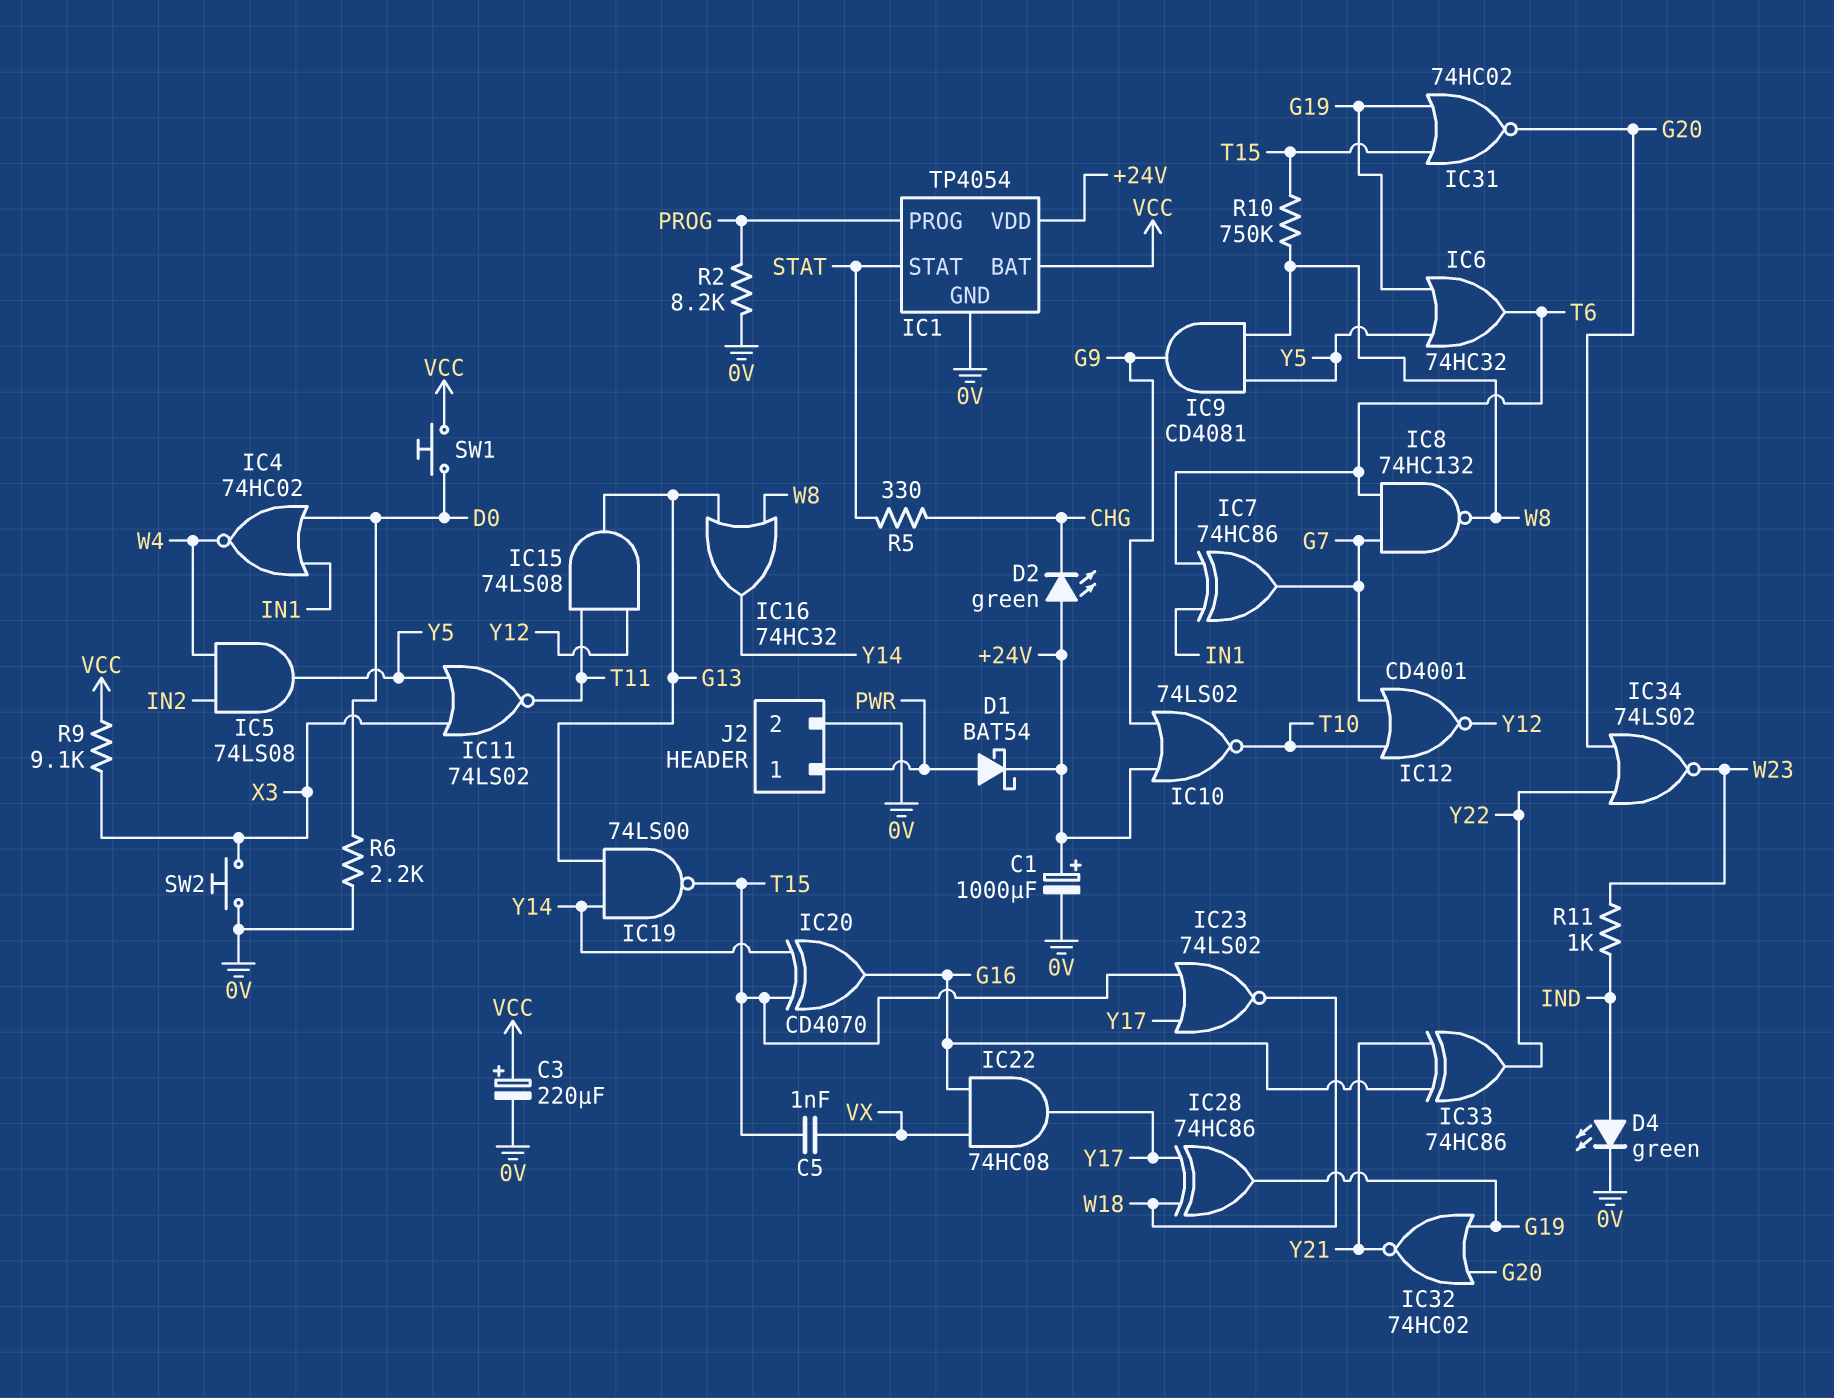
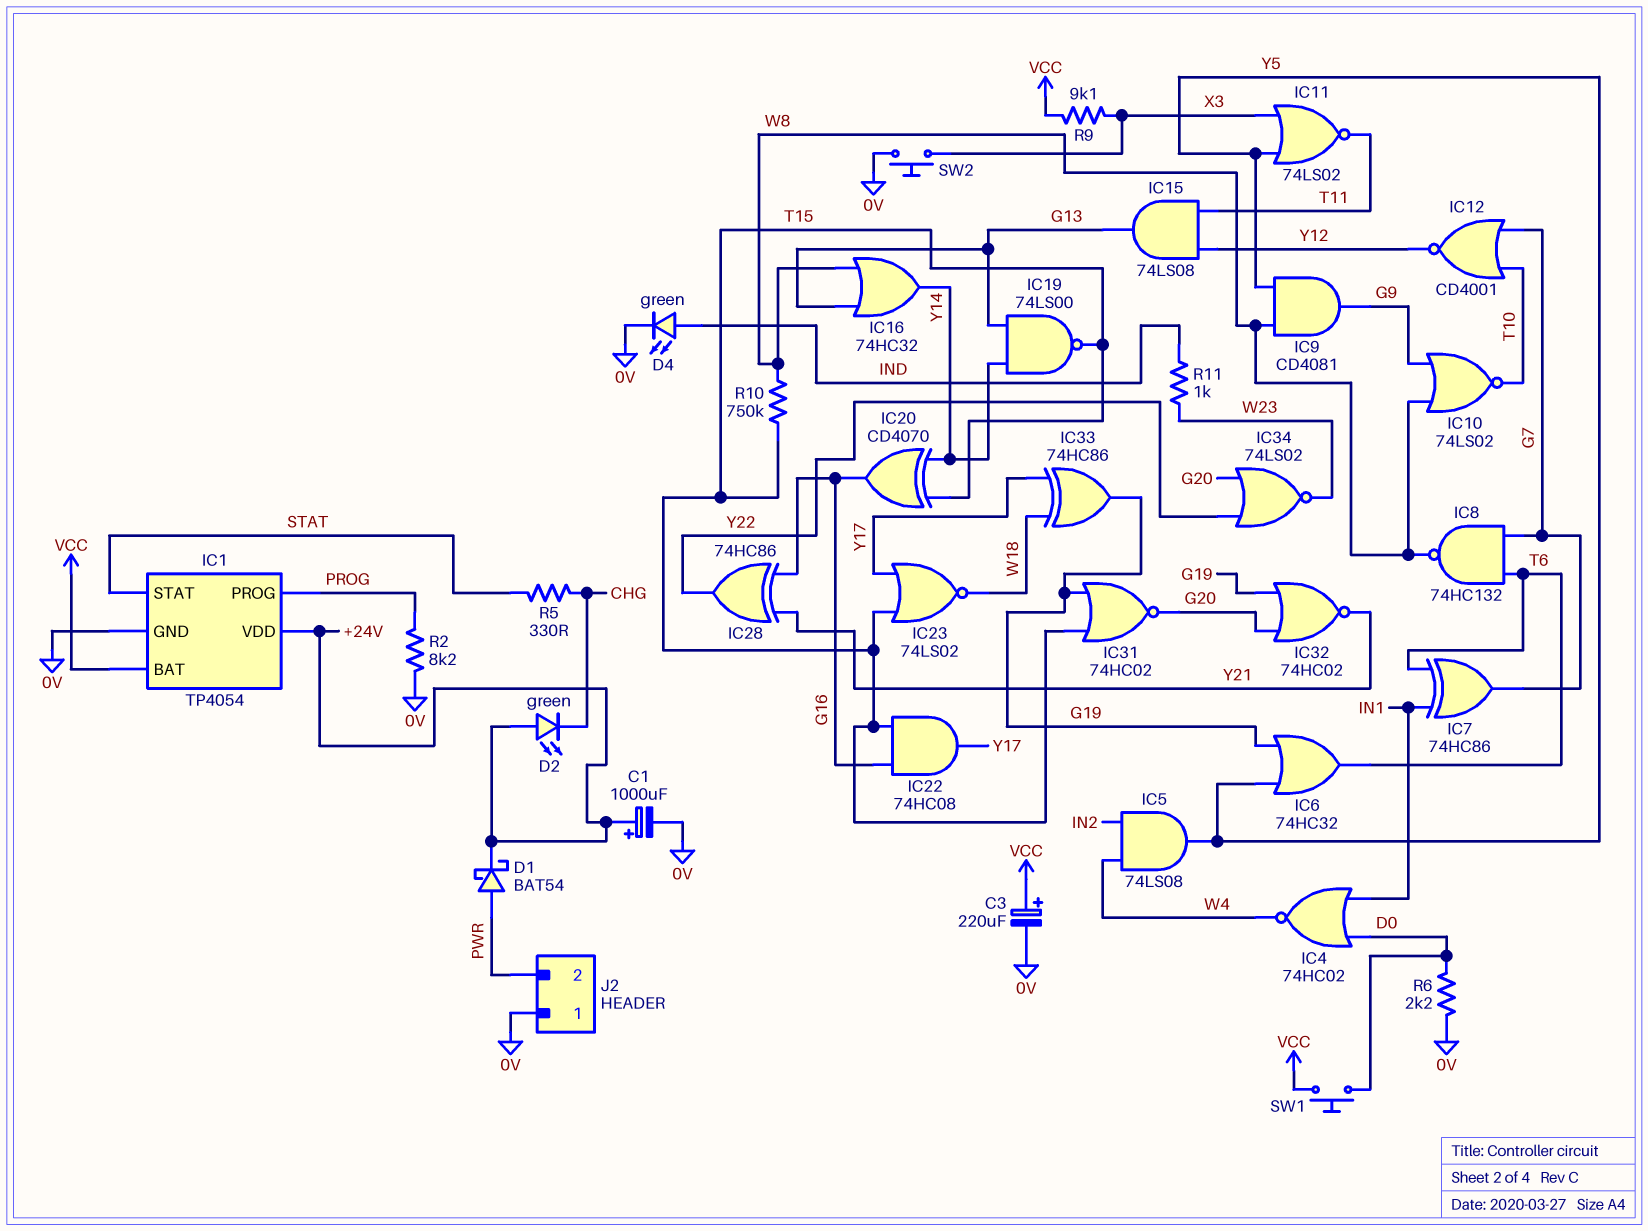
C5: 1nF (T15, VX) -> none
IC10: NOR 74LS02 (in +24V, in G9, out T10) -> NOR 74LS02 (in G9, in W8, out T10)
IC22: AND 74HC08 (in G16, in VX, out Y17) -> AND 74HC08 (in G16, in T15, out Y17)
IC28: XOR 74HC86 (in W18, in Y17, out G19) -> XOR 74HC86 (in G16, in Y21, out Y22)
IC33: XOR 74HC86 (in G16, in Y21, out Y22) -> XOR 74HC86 (in W18, in Y17, out G19)
J2 pin 1: PWR -> 0V
J2 pin 2: 0V -> PWR

